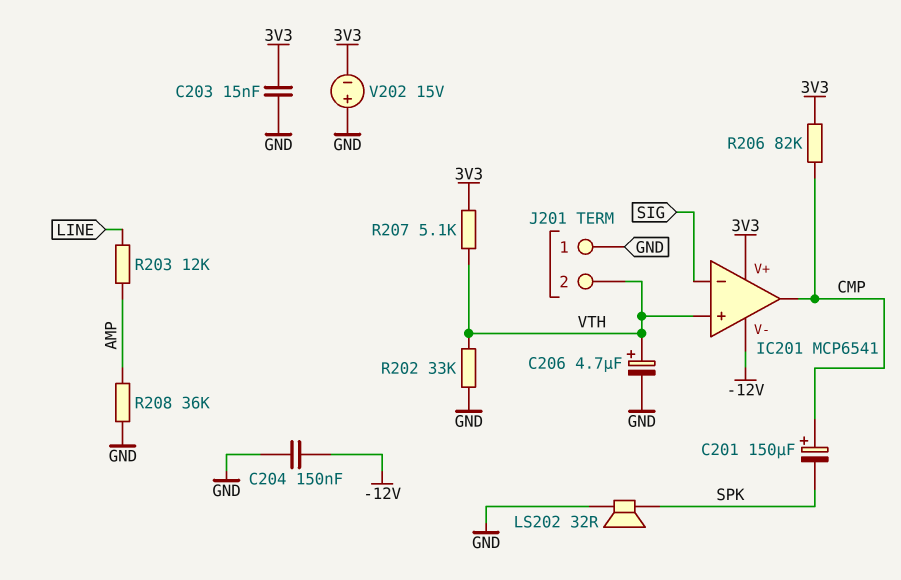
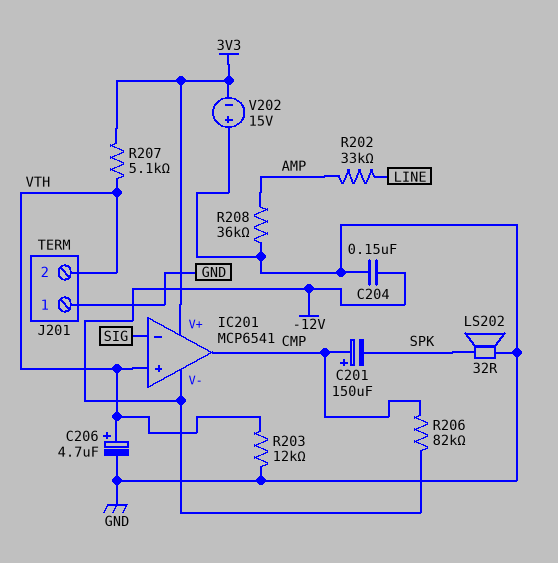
C203: 15nF (3V3, GND) -> none
R202: 33k (GND, VTH) -> 33k (AMP, LINE)
R203: 12k (AMP, LINE) -> 12k (GND, VTH)
R206: 82k (3V3, CMP) -> 82k (-12V, CMP)

